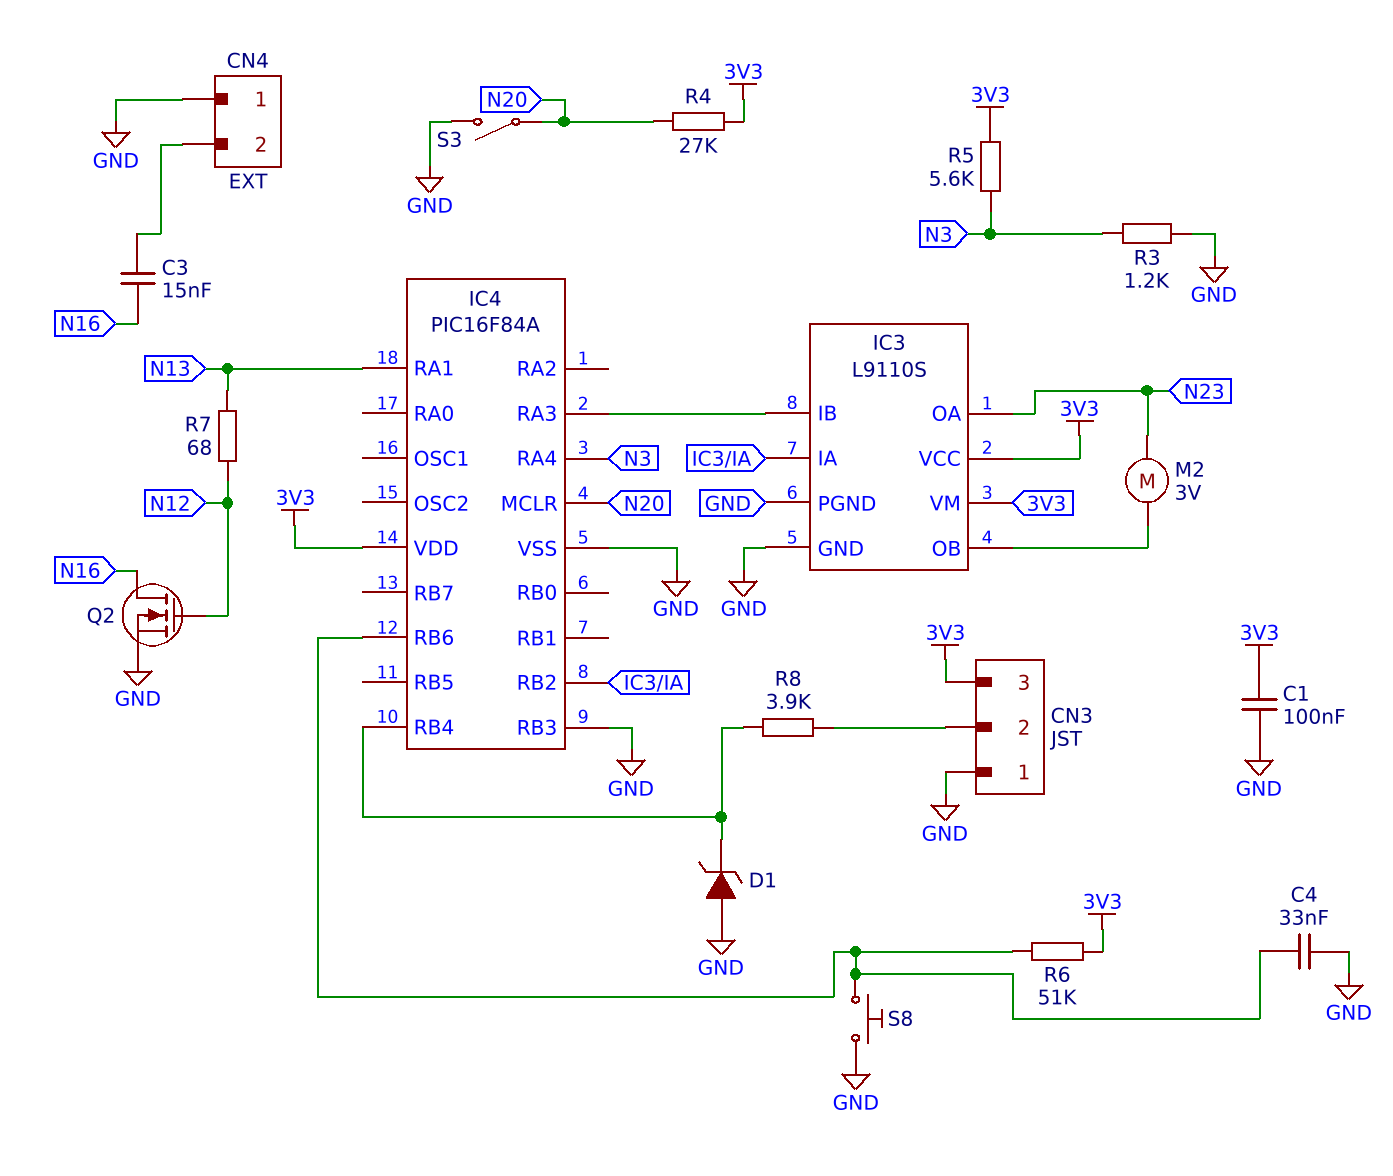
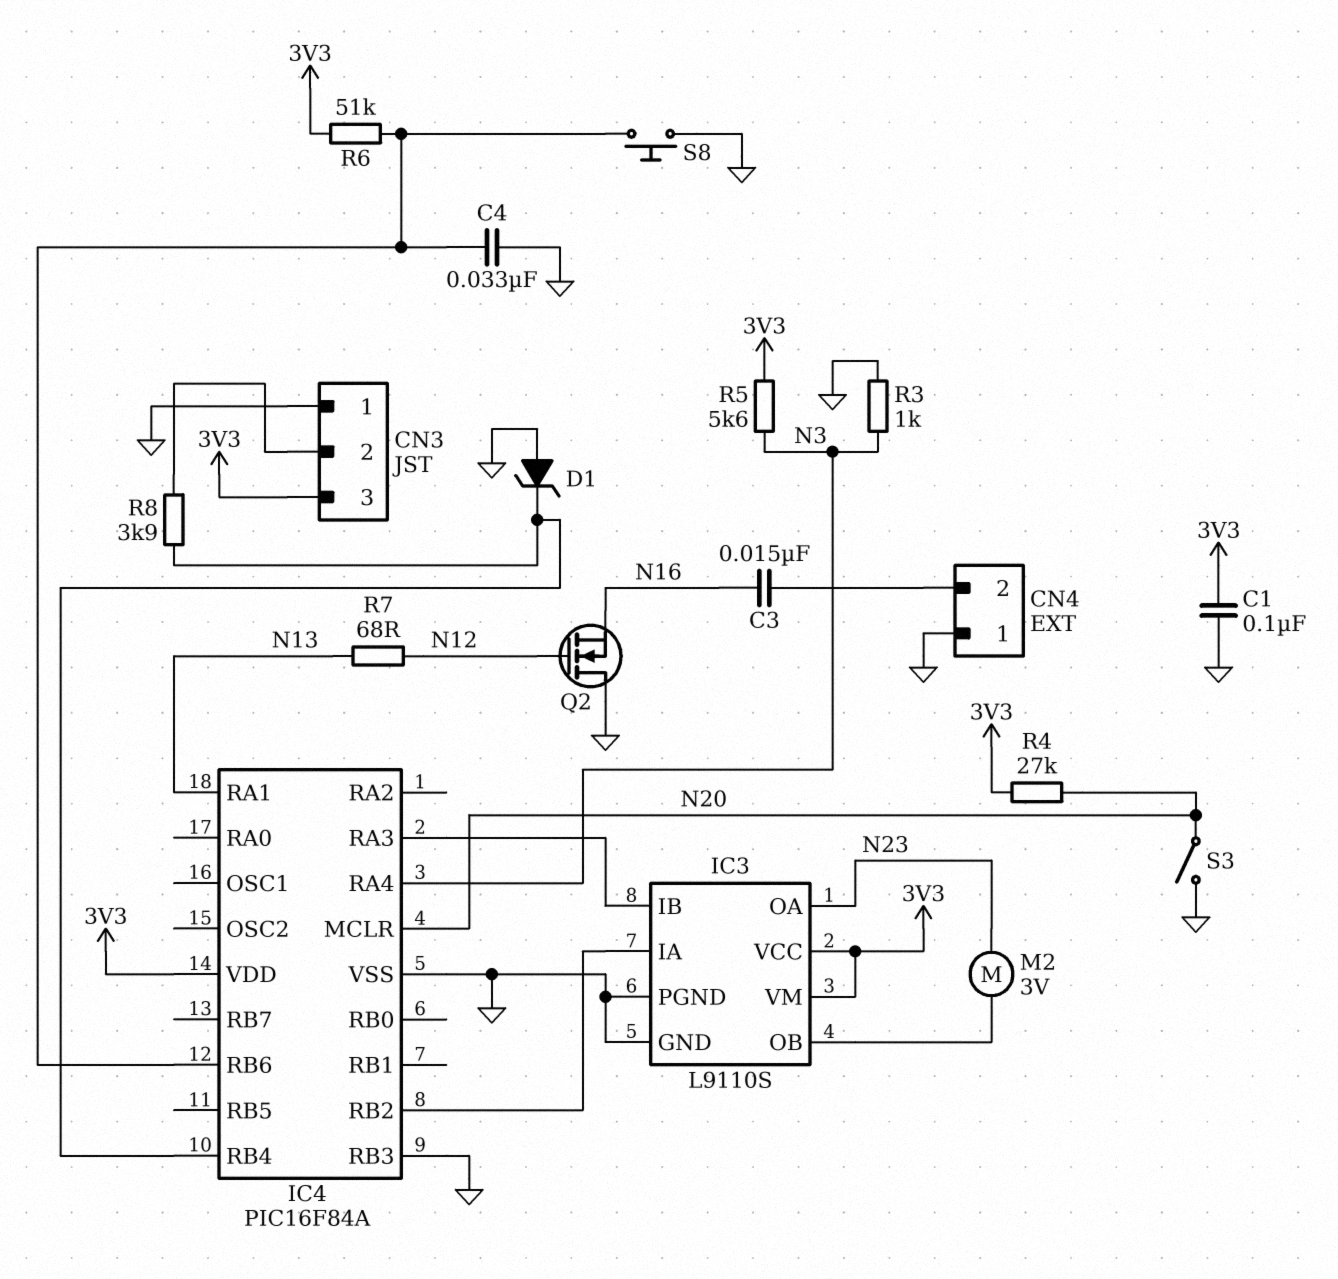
Q2: NMOS (G N12, D N16, S GND) -> NMOS (G N12, D GND, S N16)
R3: 1.2k (GND, N3) -> 1k (GND, N3)

